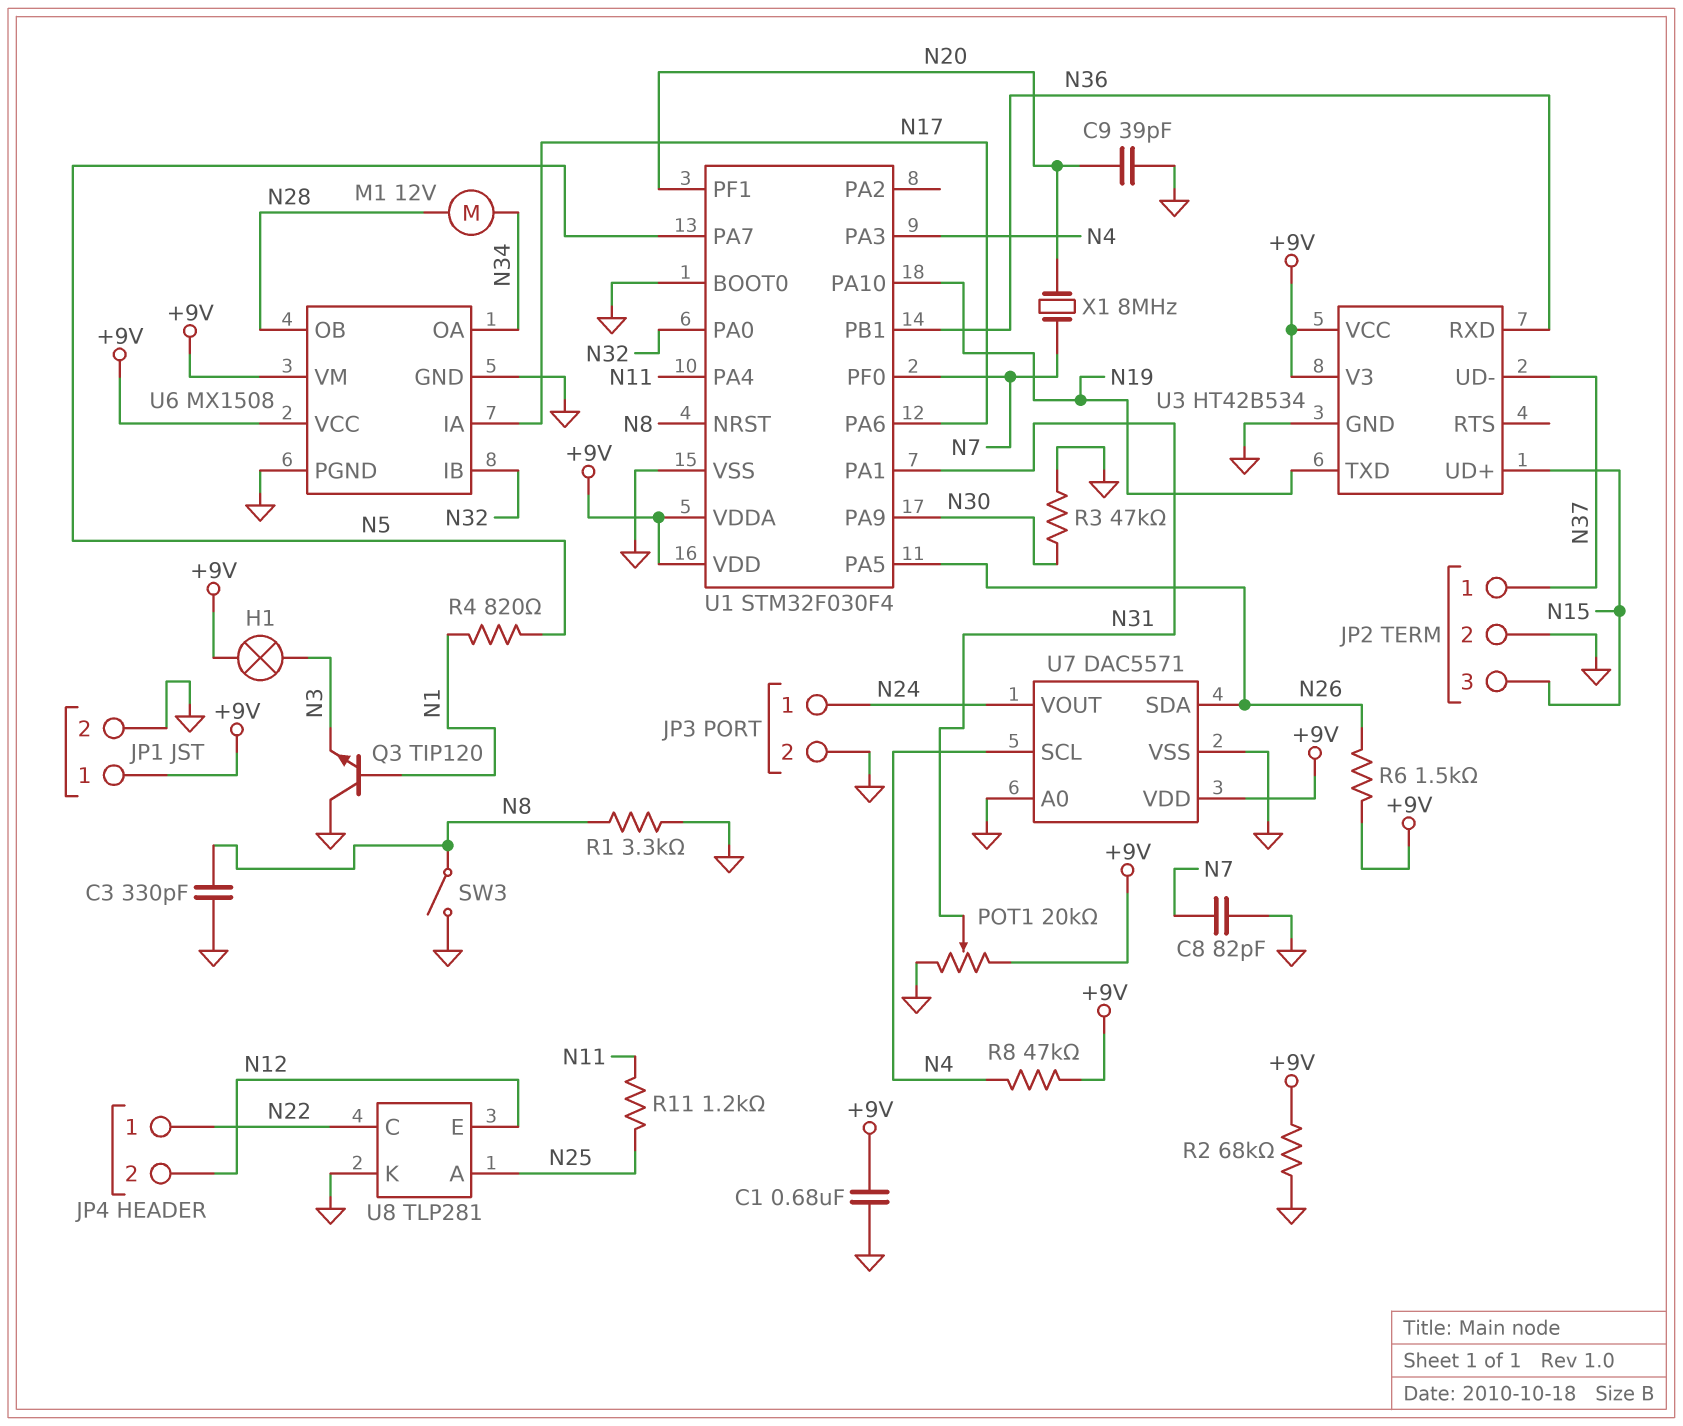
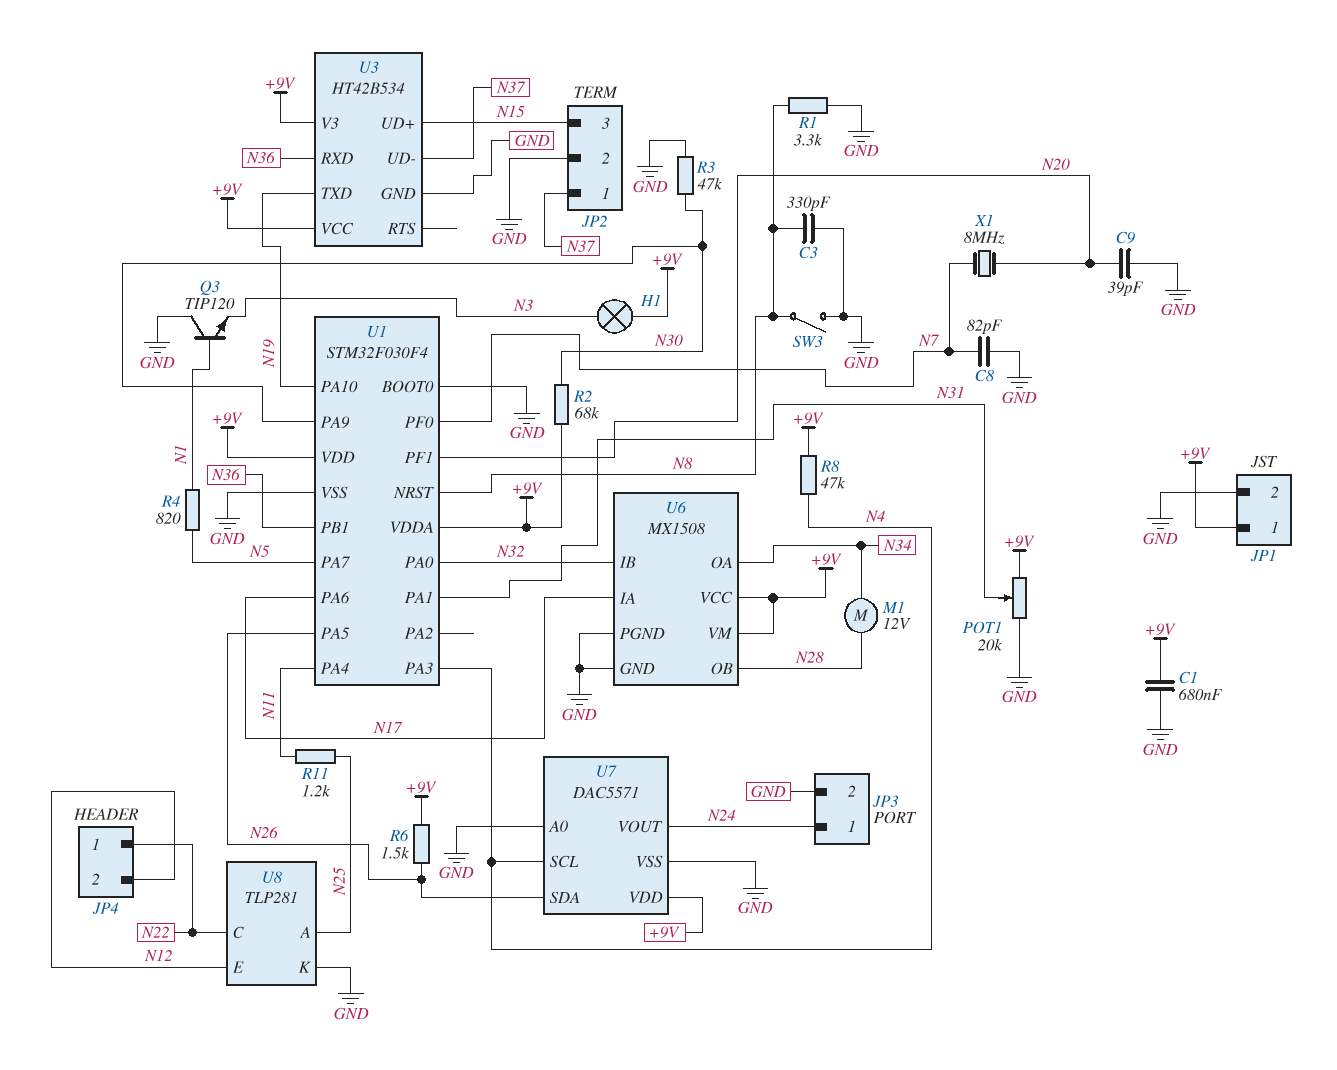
R2: 68k (+9V, GND) -> 68k (+9V, N30)

